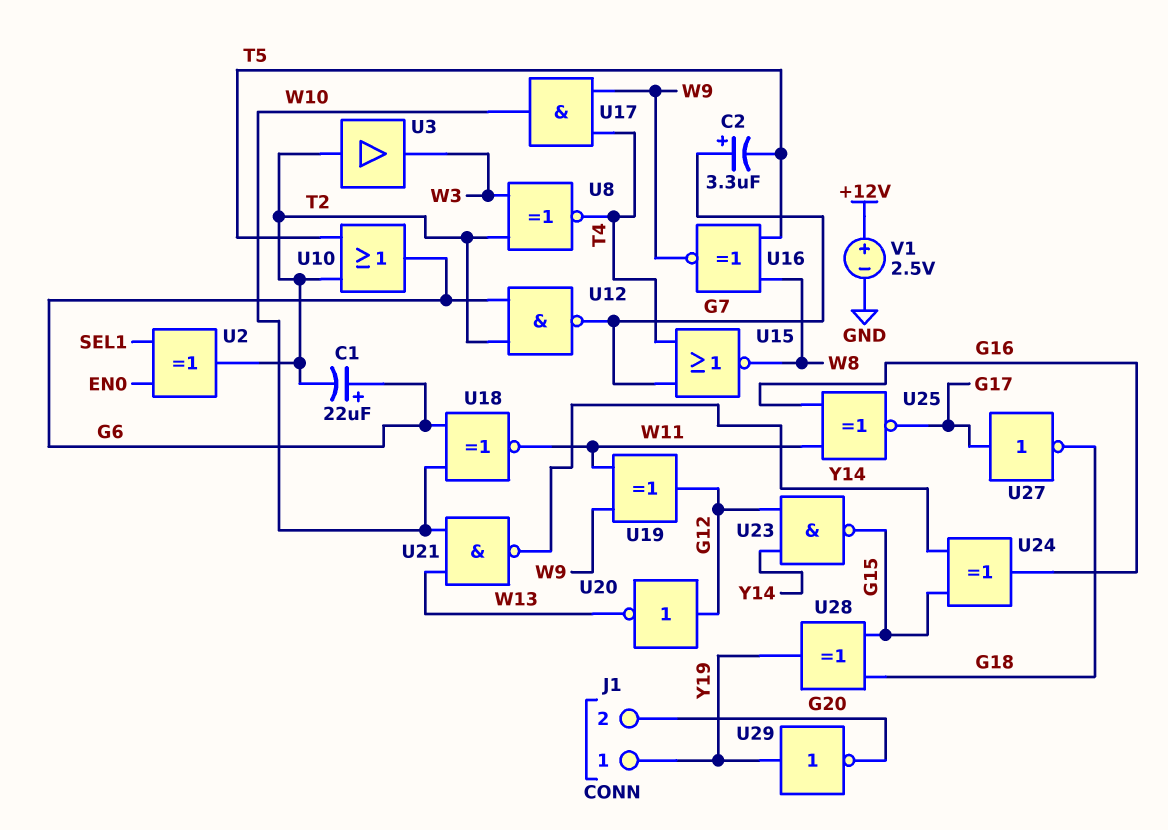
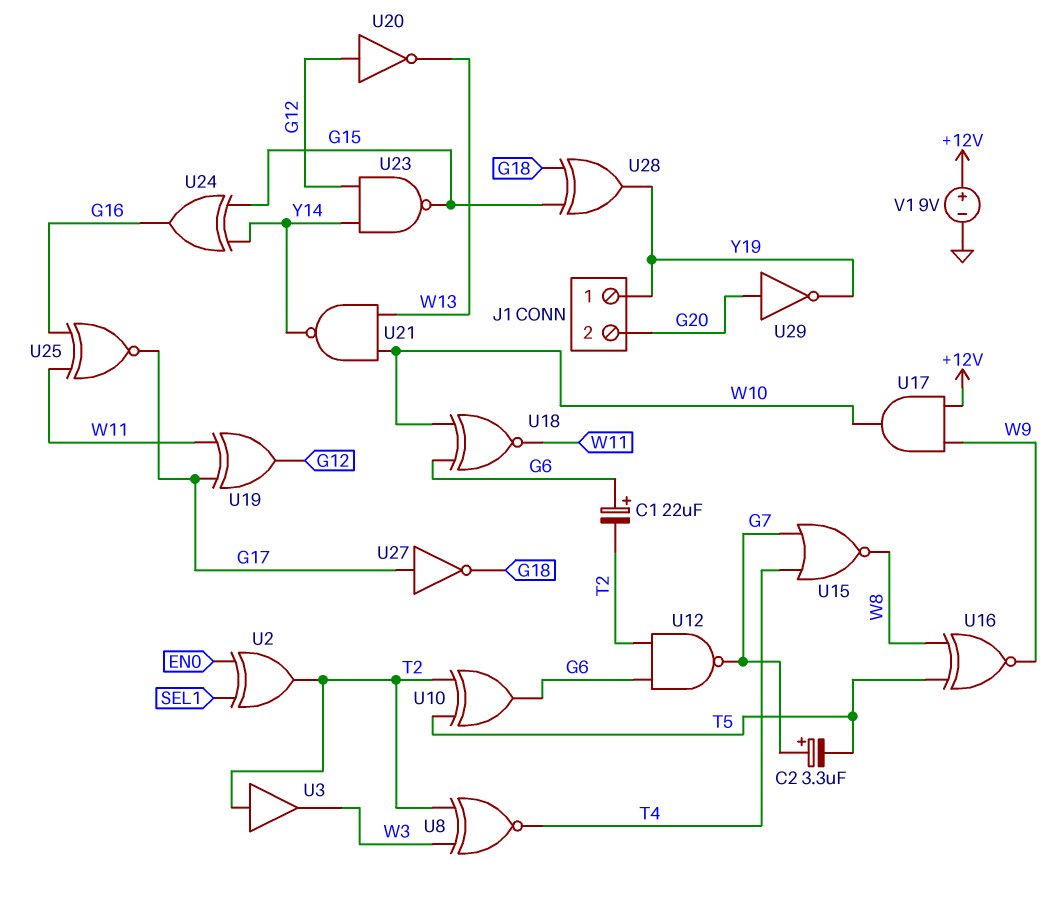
U10: OR (in T2, in T5, out G6) -> XOR (in T2, in T5, out G6)
U17: AND (in T4, in W9, out W10) -> AND (in +12V, in W9, out W10)
U19: XOR (in W9, in W11, out G12) -> XOR (in G17, in W11, out G12)
U29: NOT (in Y19, out G20) -> NOT (in G20, out Y19)
V1: 2.5V (plus +12V, minus GND) -> 9V (plus +12V, minus GND)

